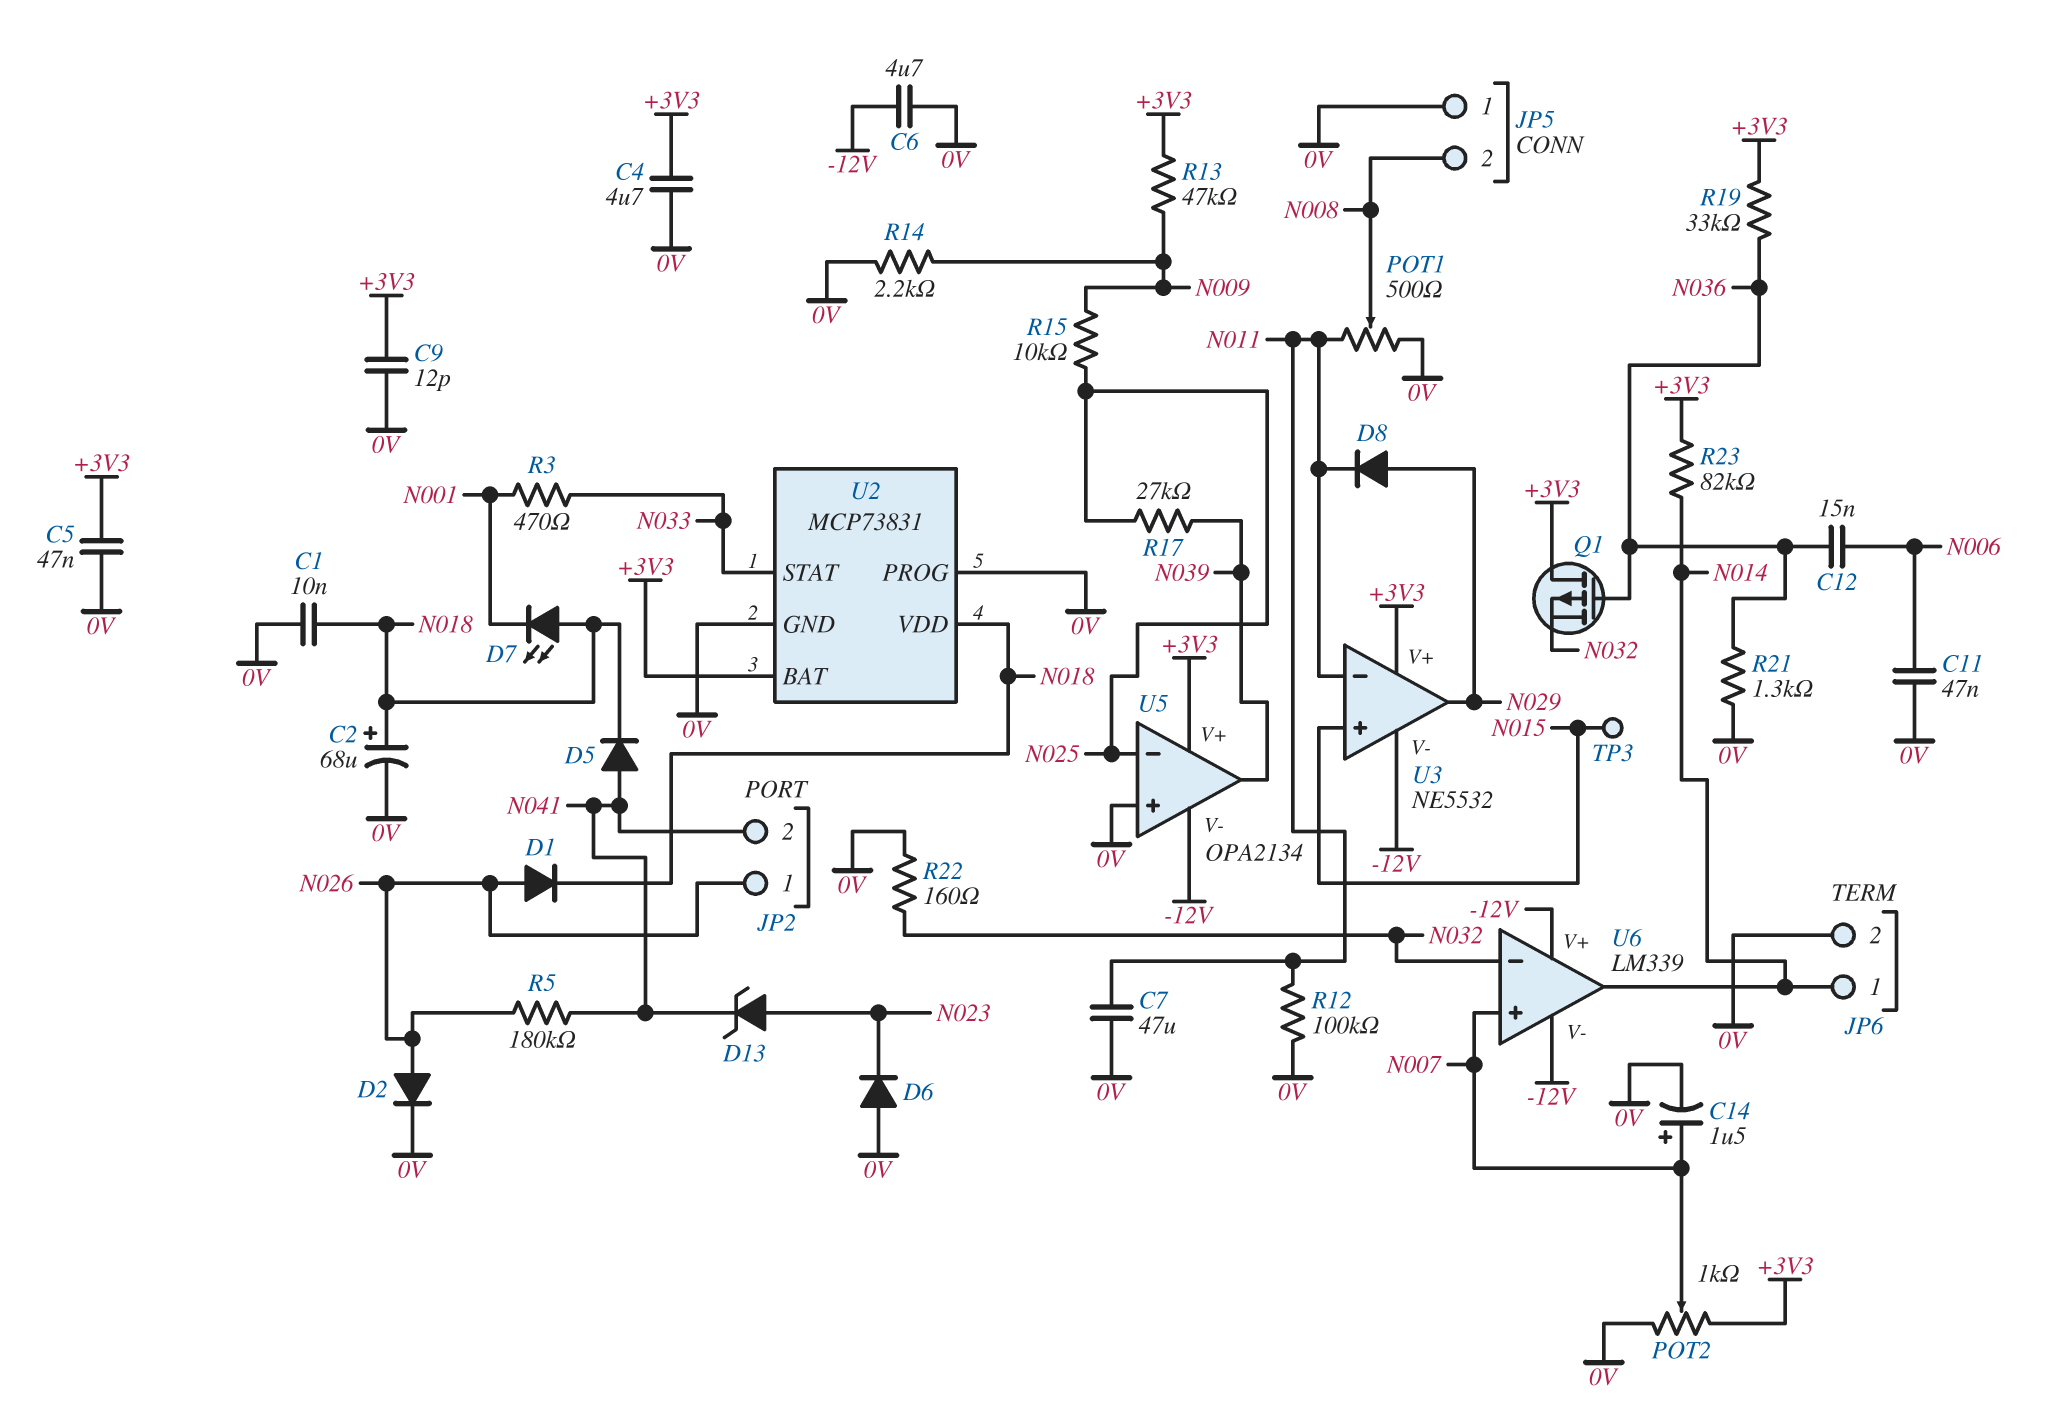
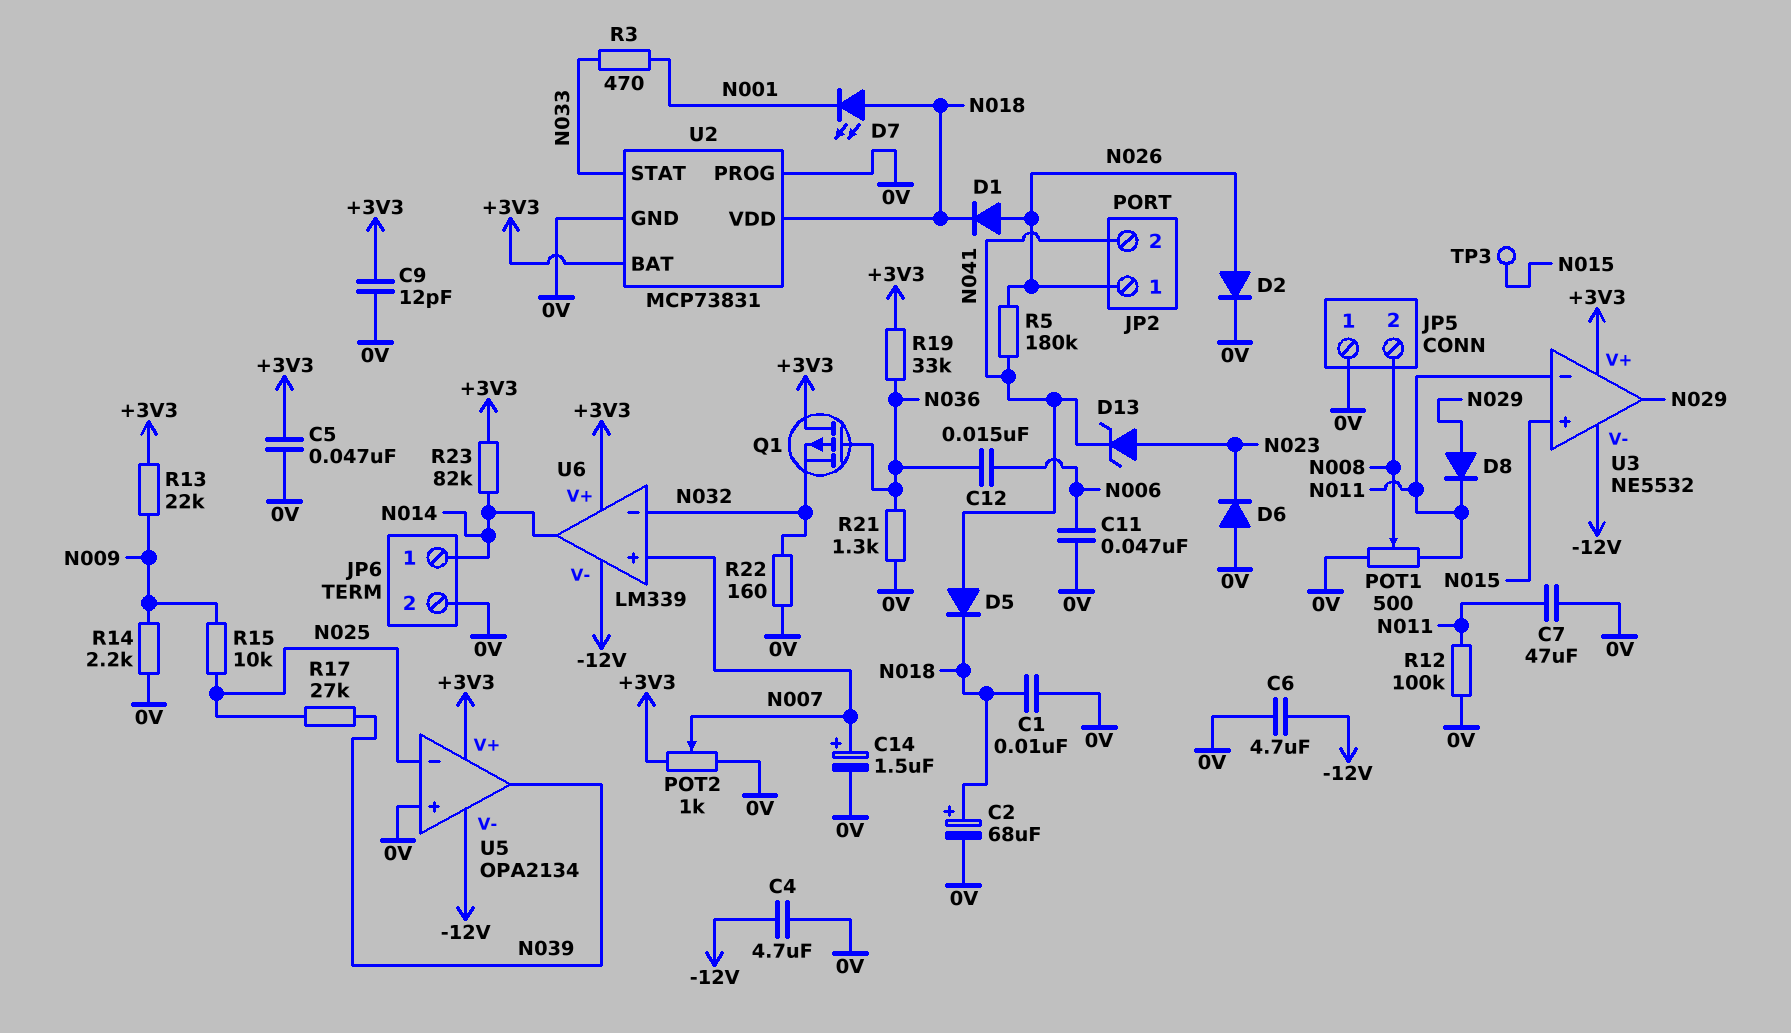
C4: 4.7uF (+3V3, 0V) -> 4.7uF (-12V, 0V)
R13: 47k (+3V3, N009) -> 22k (+3V3, N009)
U6 pin V+: -12V -> +3V3

